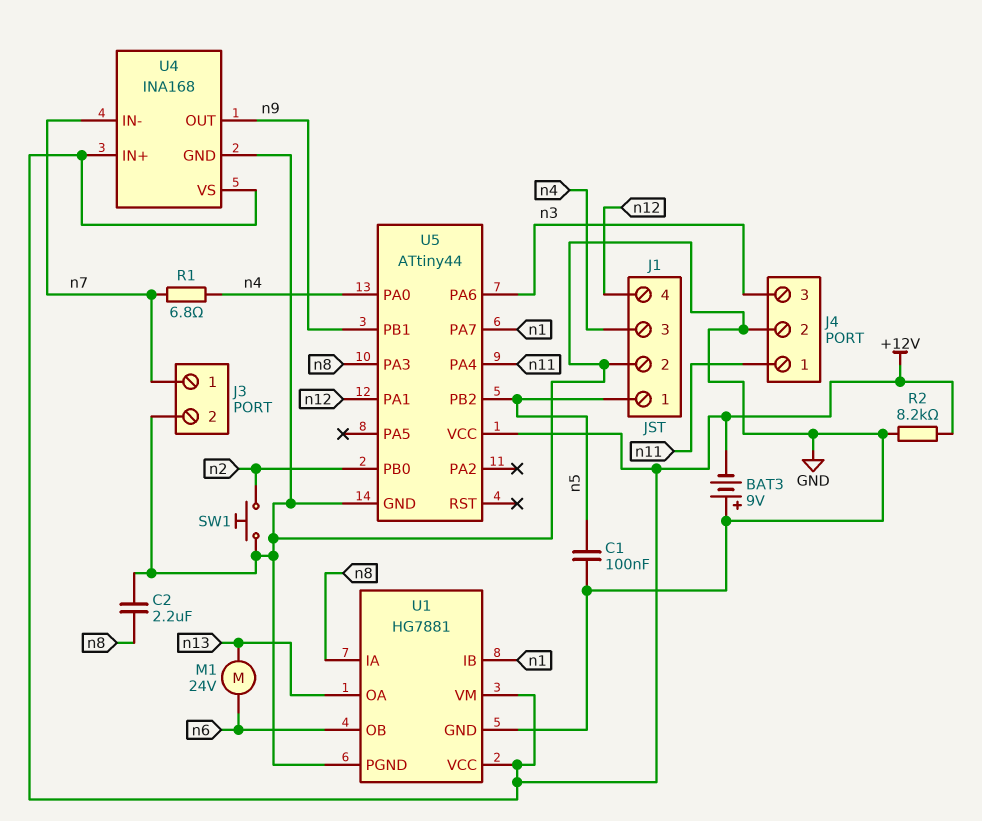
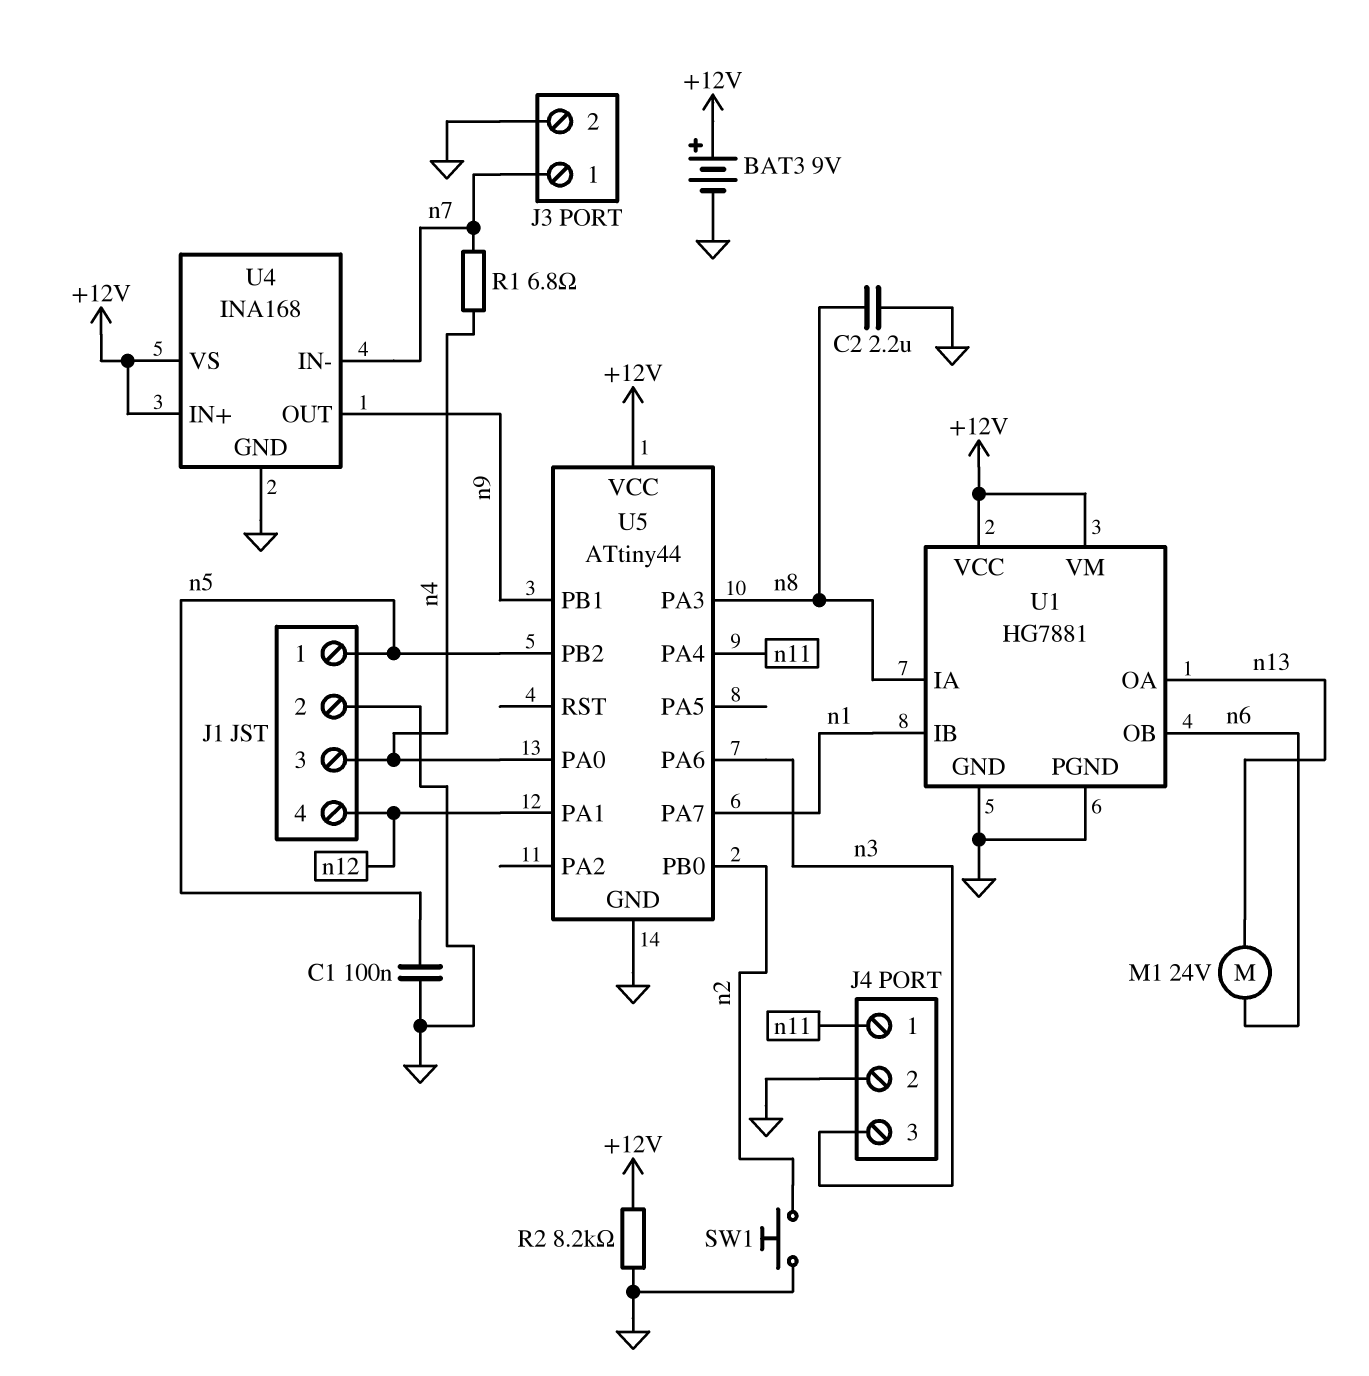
BAT3: 9V (plus GND, minus +12V) -> 9V (plus +12V, minus GND)

